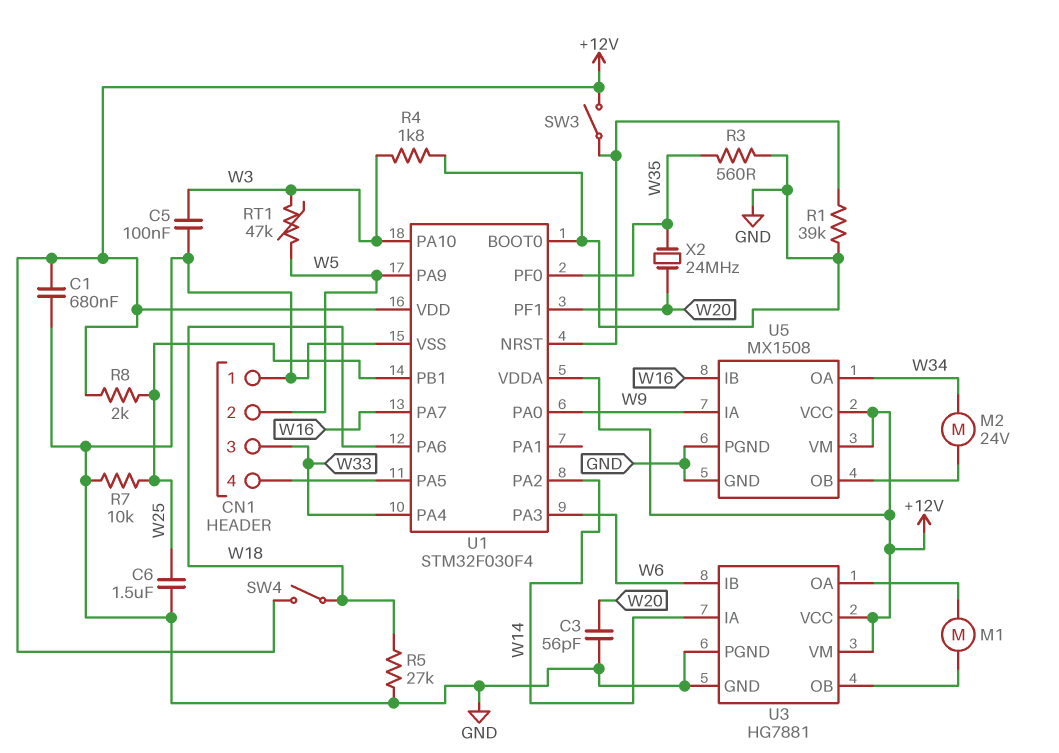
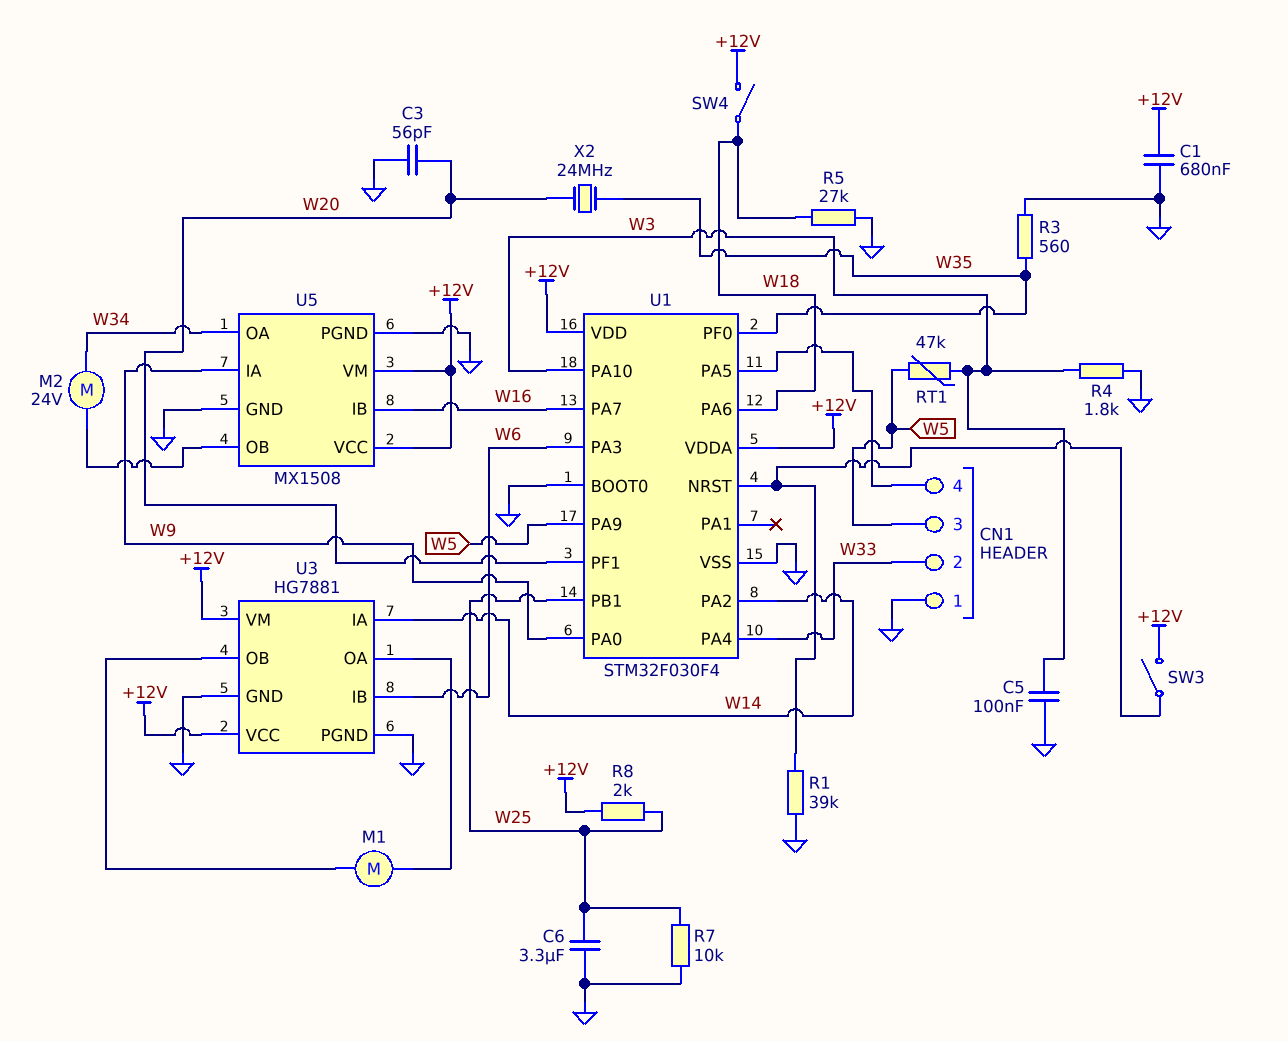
C6: 1.5uF (GND, W25) -> 3.3uF (GND, W25)
CN1 pin 2: W5 -> W33
CN1 pin 3: W33 -> W5

